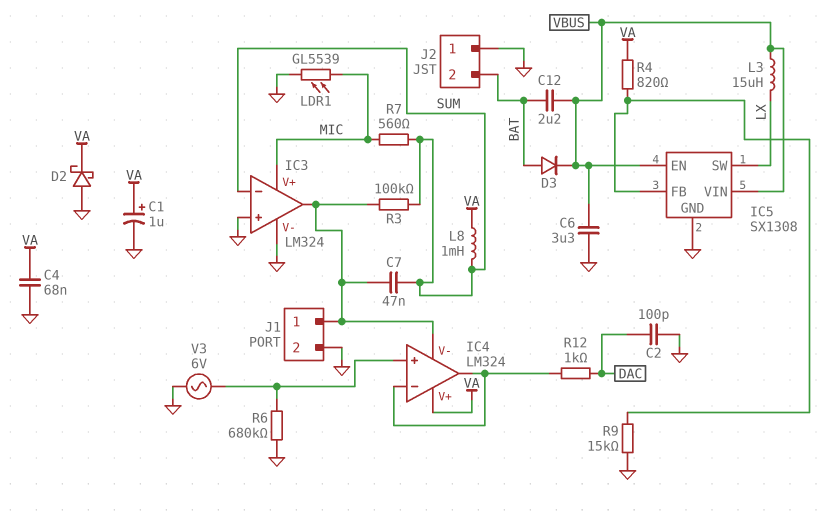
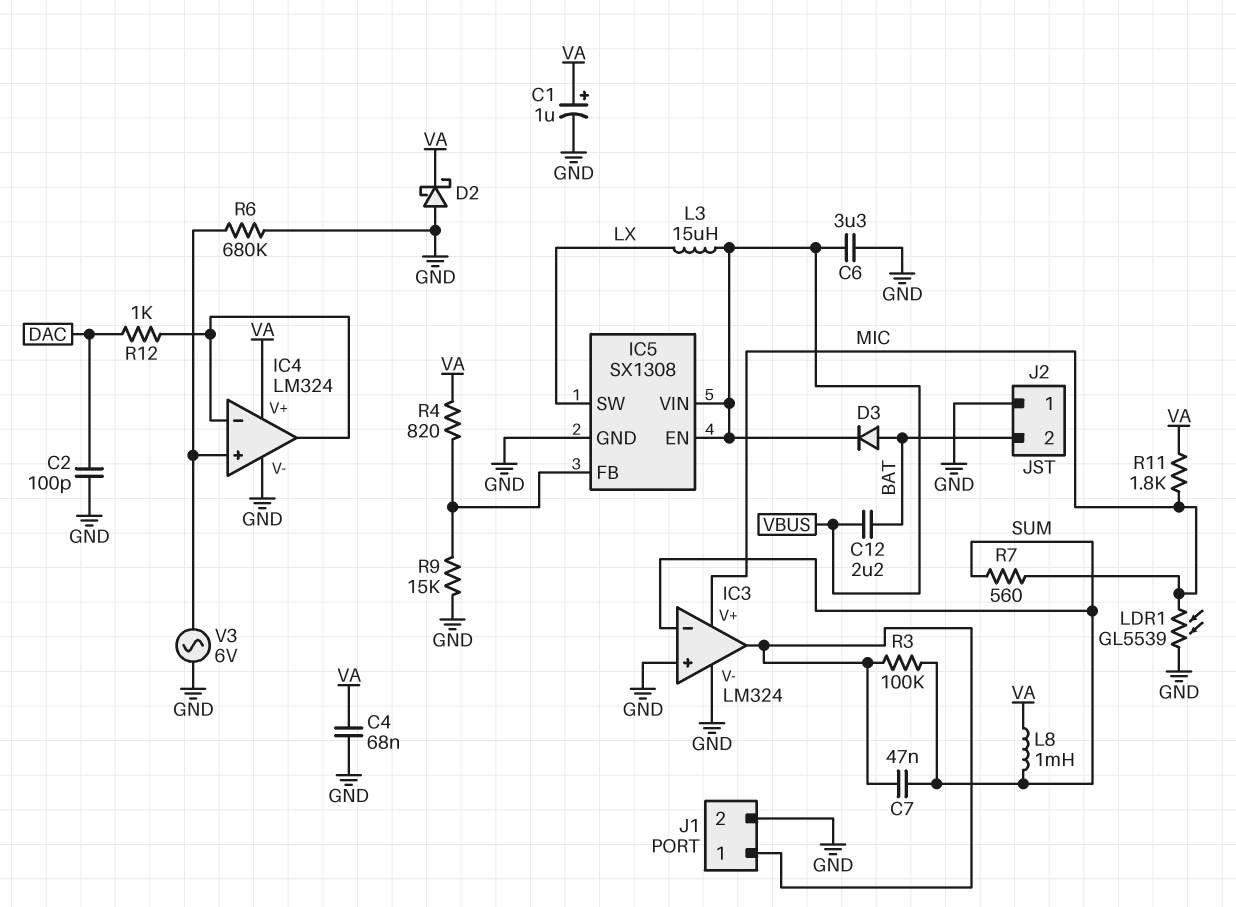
IC4 pin V-: IC3/out -> GND
R11: none -> 1.8k (MIC, VA)

